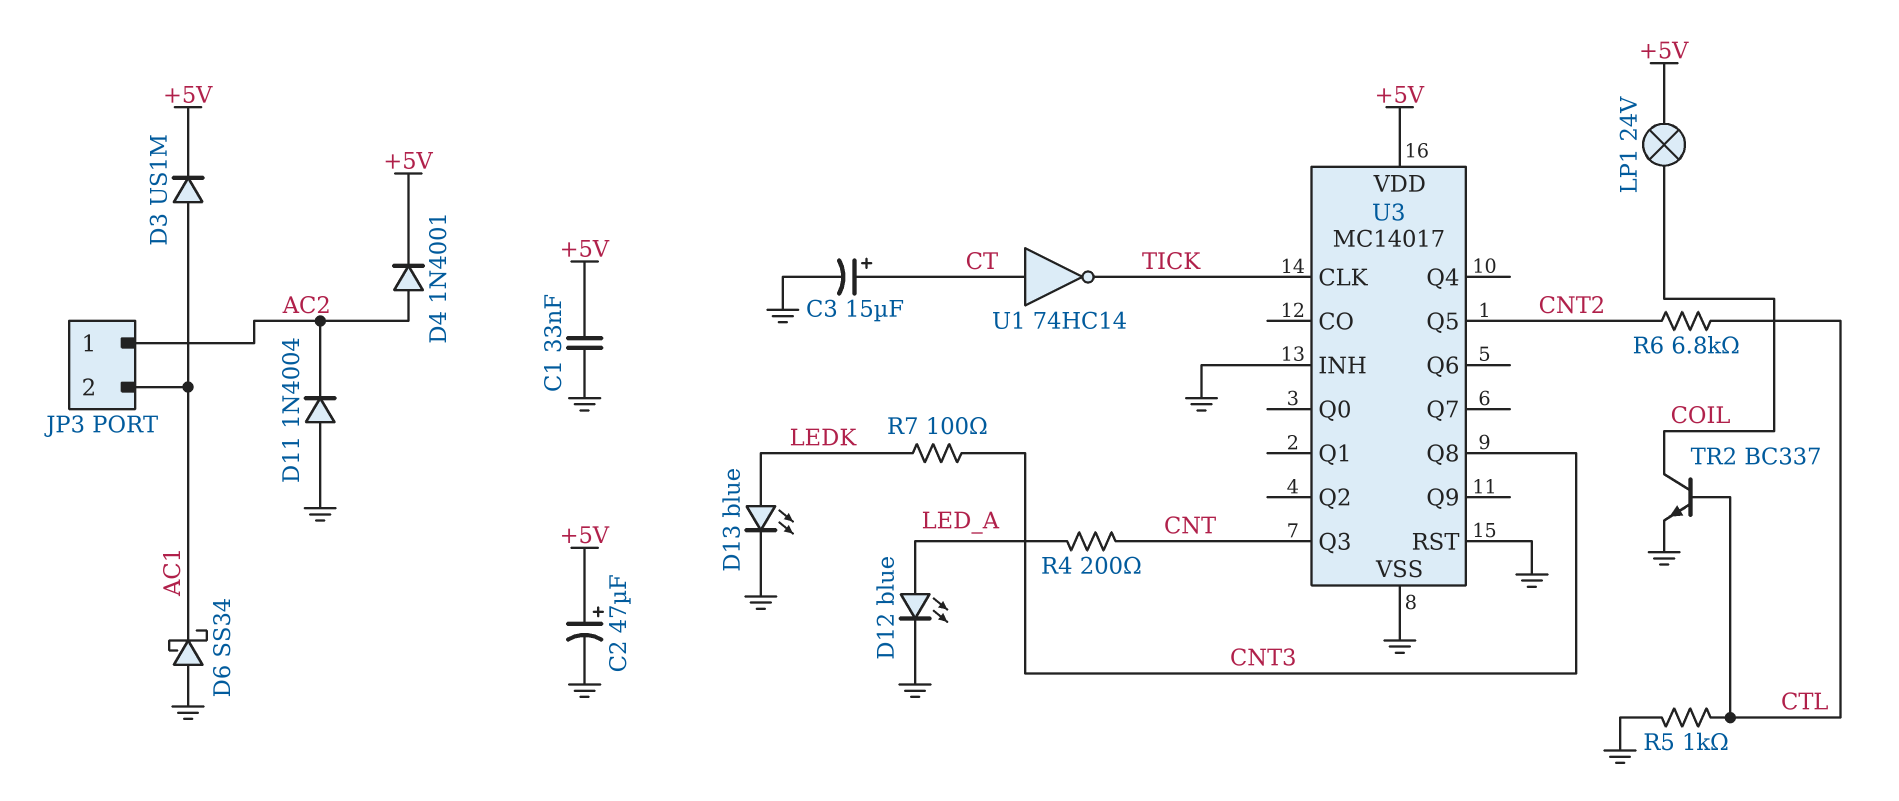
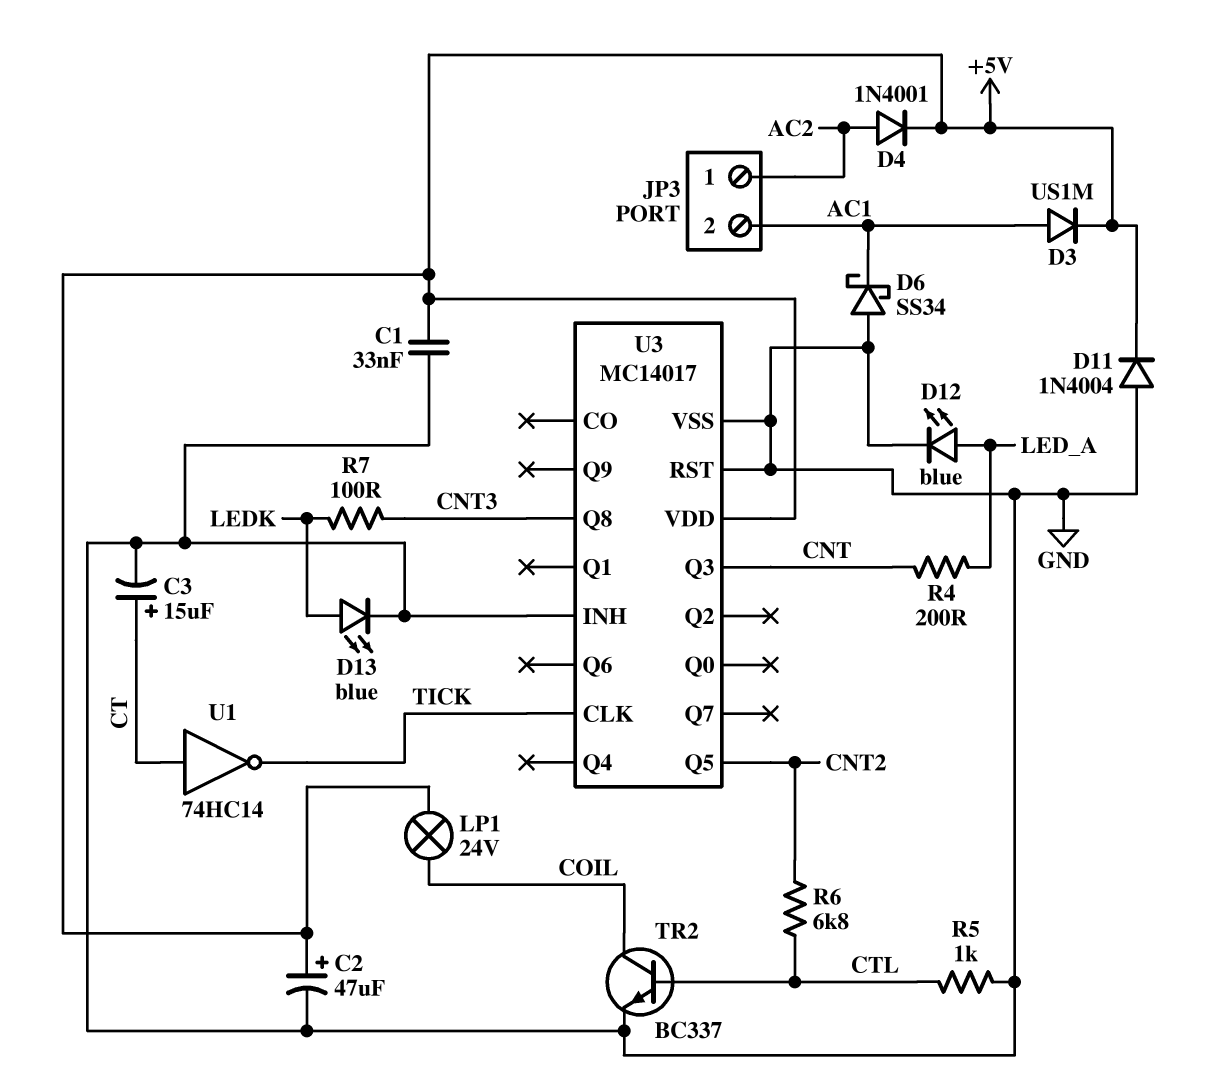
D11: diode 1N4004 (A GND, K AC2) -> diode 1N4004 (A GND, K +5V)

